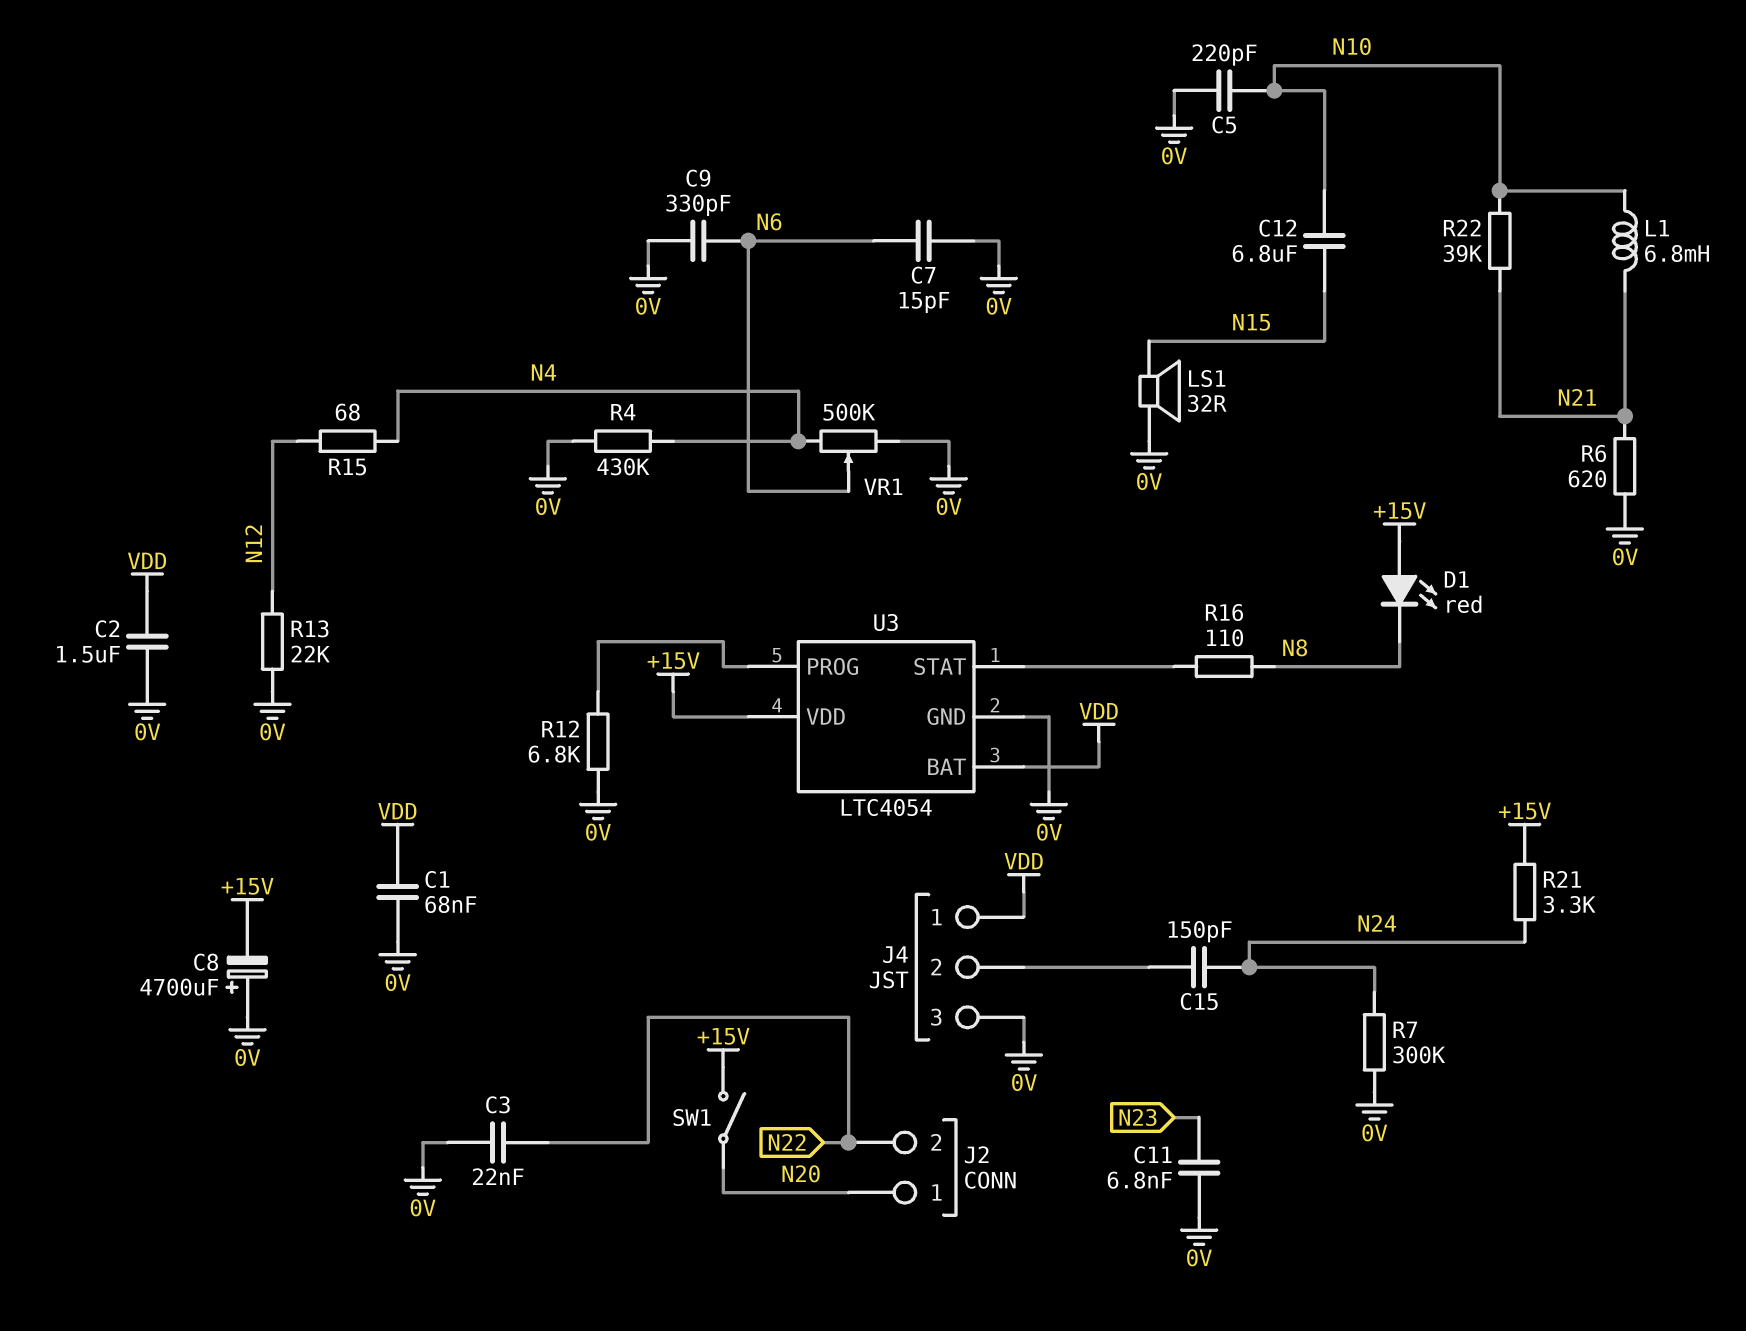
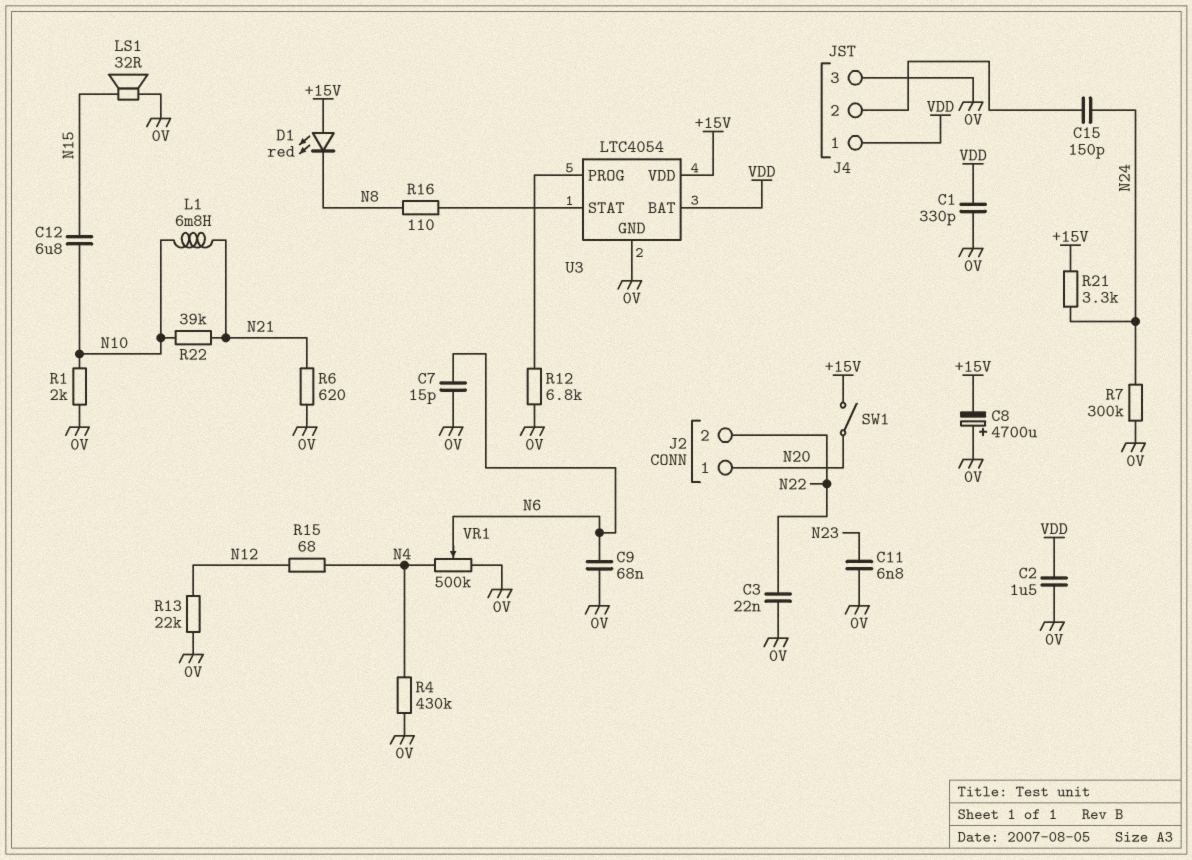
C1: 68nF (0V, VDD) -> 330pF (0V, VDD)
C5: 220pF (0V, N10) -> none
C9: 330pF (0V, N6) -> 68nF (0V, N6)
R1: none -> 2k (0V, N10)

